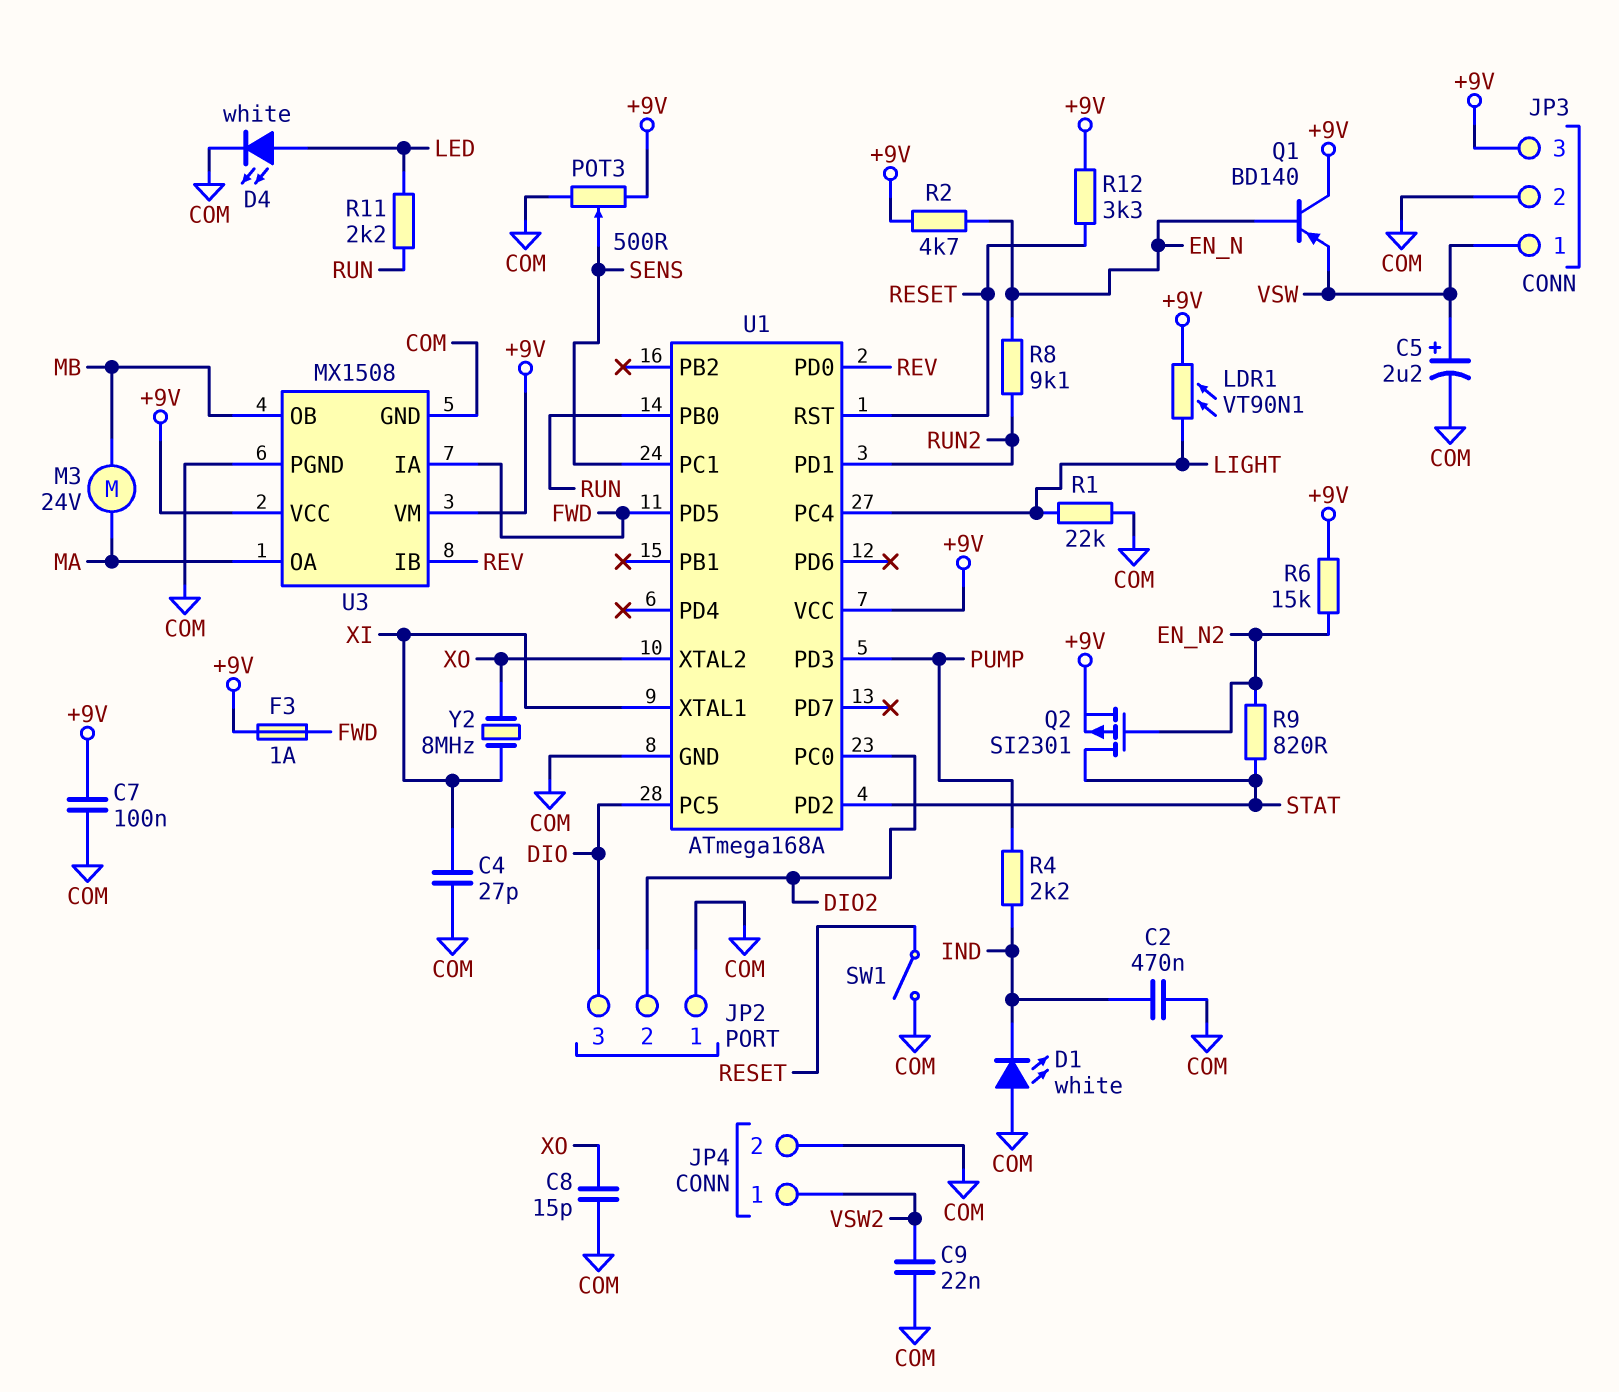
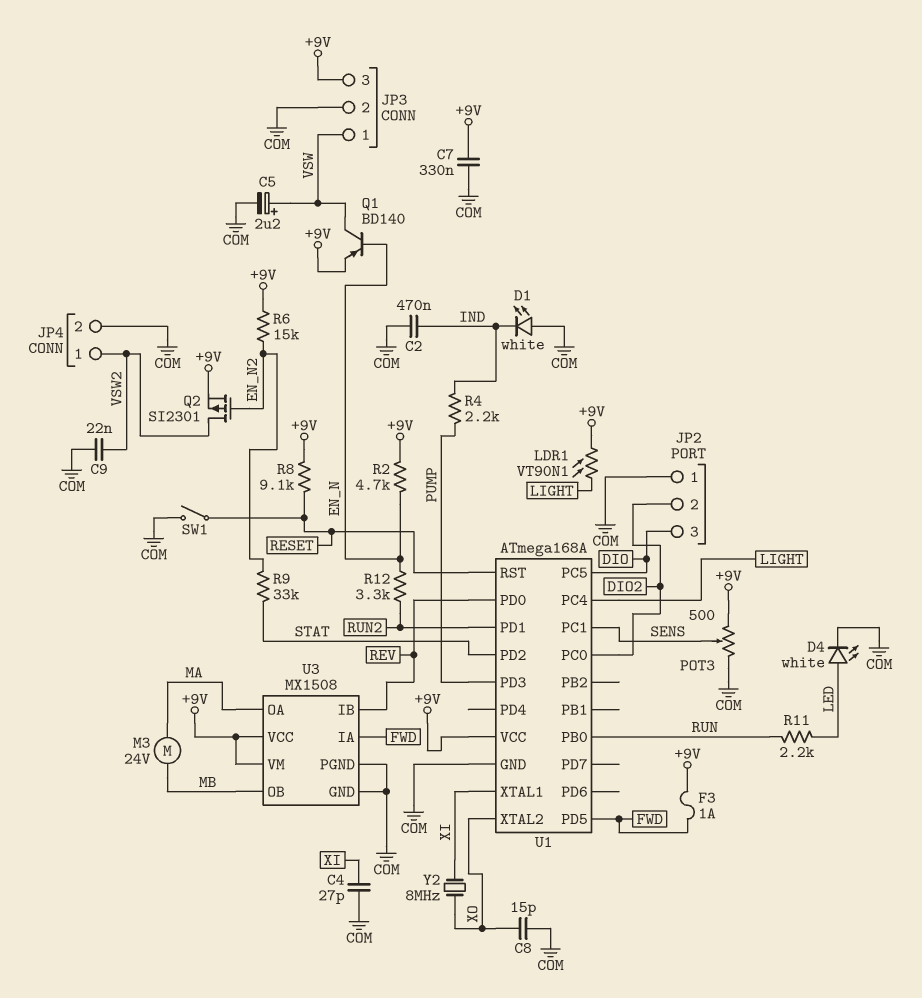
C7: 100nF (+9V, COM) -> 330nF (+9V, COM)
Q1: PNP BD140 (B EN_N, C +9V, E VSW) -> PNP BD140 (B EN_N, C VSW, E +9V)
Q2: PMOS SI2301 (G EN_N2, D STAT, S +9V) -> PMOS SI2301 (G EN_N2, D VSW2, S +9V)
R1: 22k (COM, LIGHT) -> none
R8: 9.1k (EN_N, RUN2) -> 9.1k (+9V, RESET)
R9: 820 (EN_N2, STAT) -> 33k (EN_N2, STAT)
R12: 3.3k (+9V, RESET) -> 3.3k (EN_N, RUN2)

